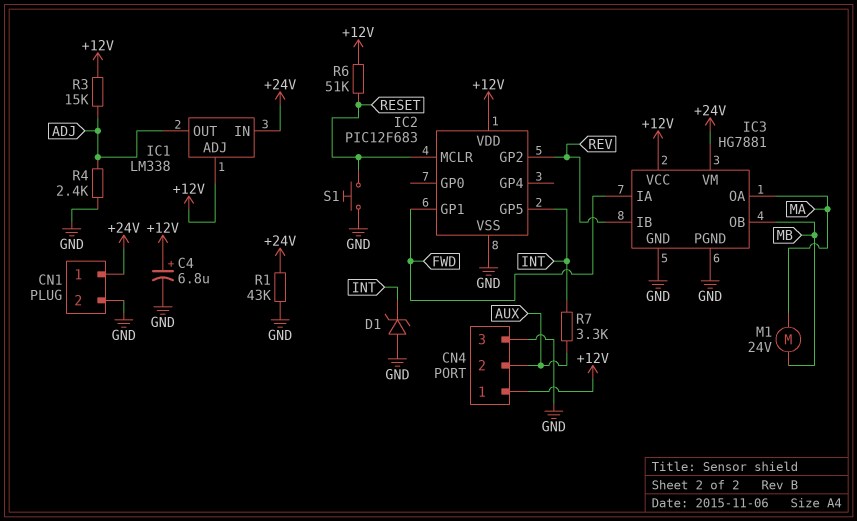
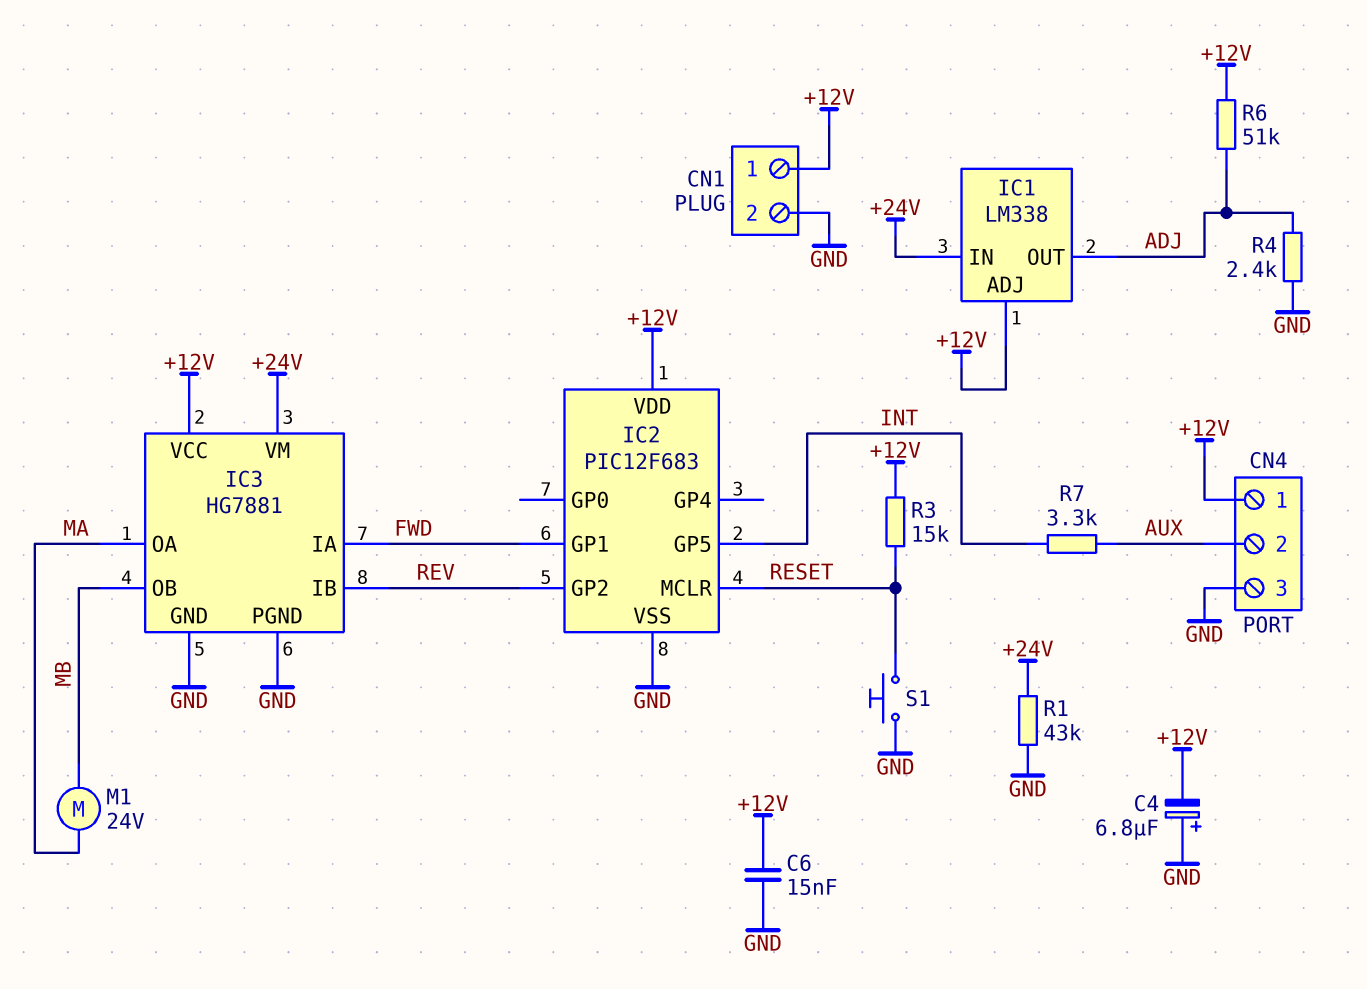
C4: 6.8uF (plus +12V, minus GND) -> 6.8uF (plus GND, minus +12V)
C6: none -> 15nF (+12V, GND)
CN1 pin 1: +24V -> +12V
D1: zener (A GND, K INT) -> none
R3: 15k (+12V, ADJ) -> 15k (+12V, RESET)
R6: 51k (+12V, RESET) -> 51k (+12V, ADJ)

